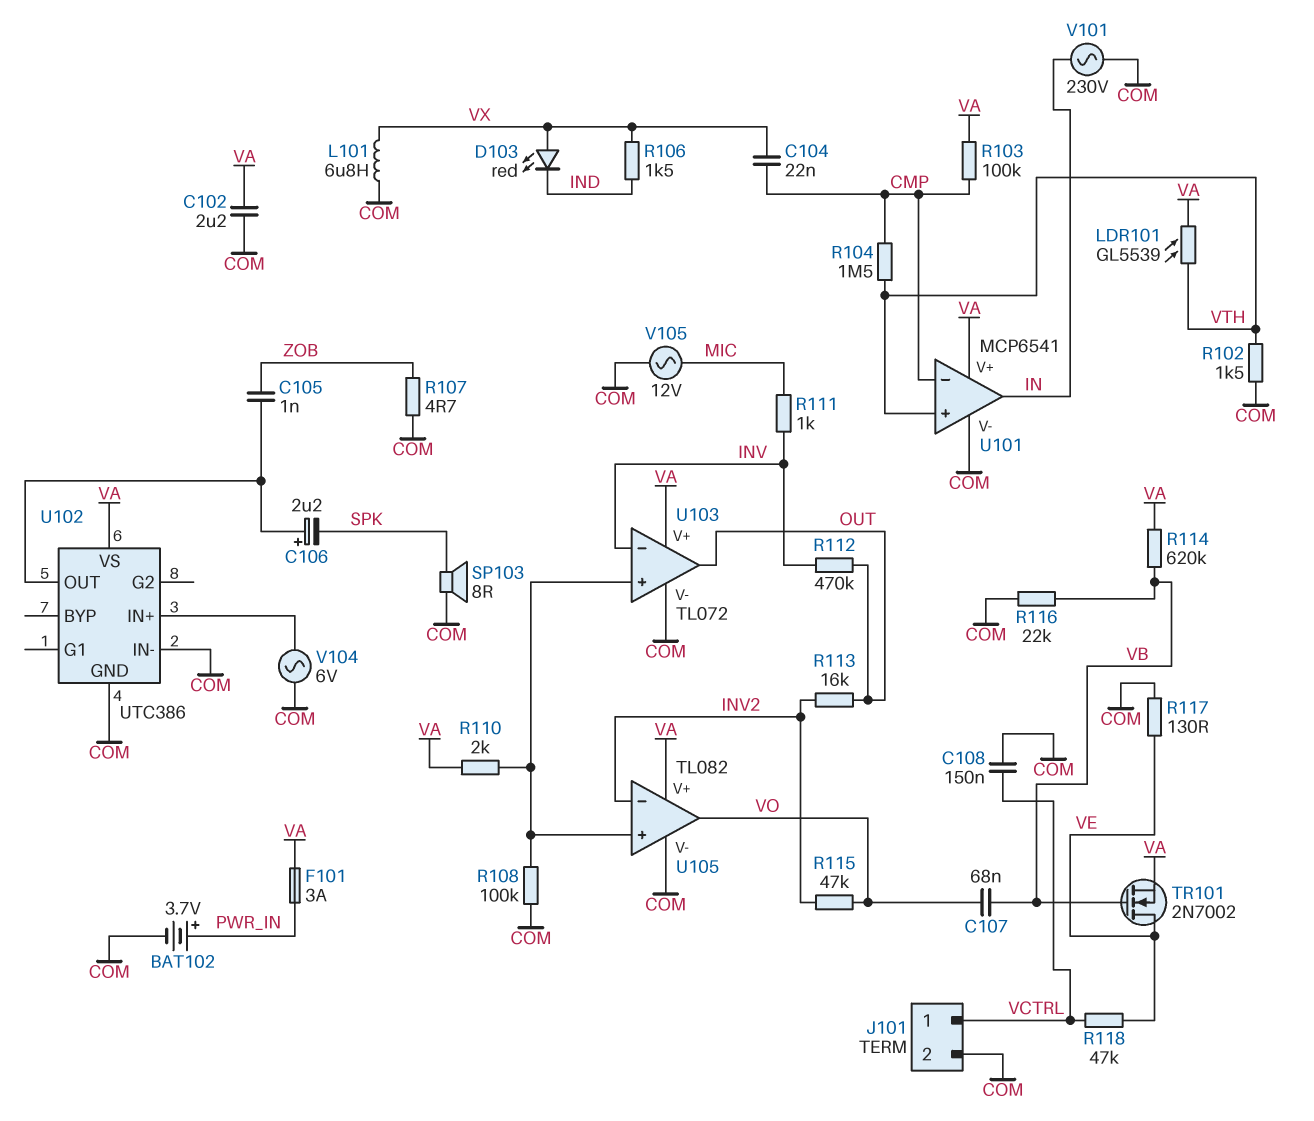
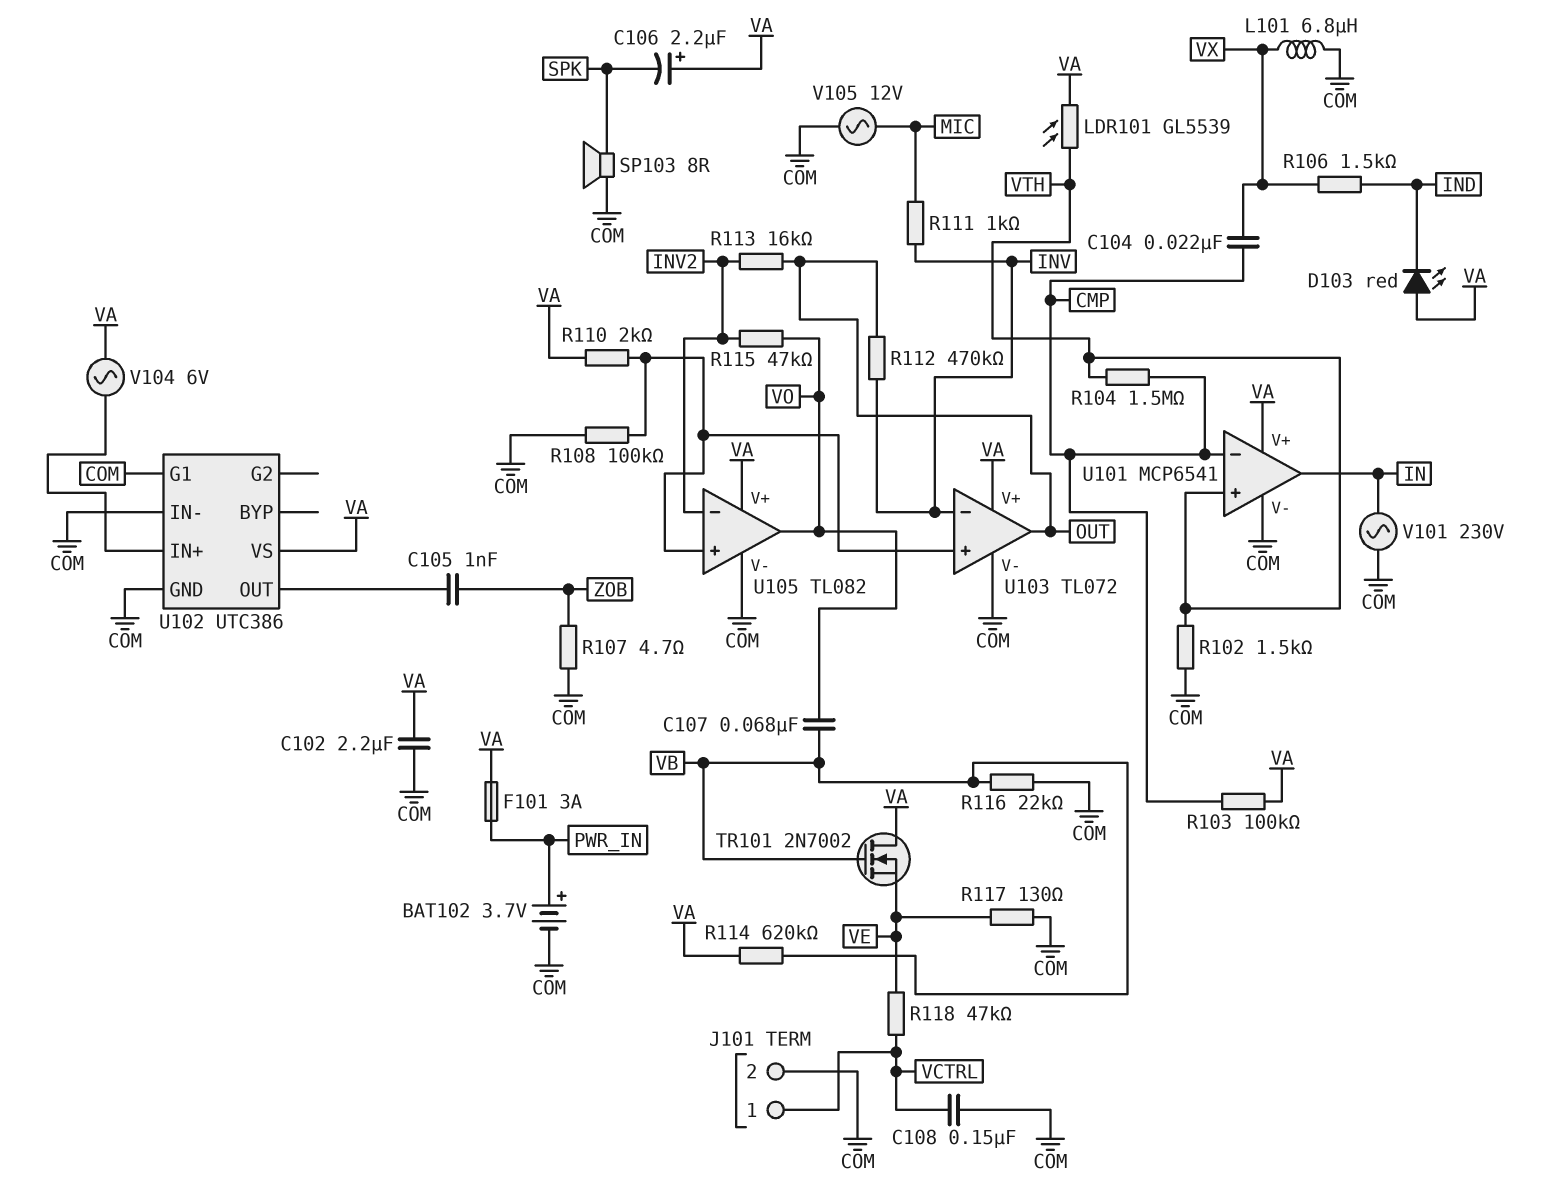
C106: 2.2uF (plus U102/OUT, minus SPK) -> 2.2uF (plus VA, minus SPK)
D103: LED red (A VX, K IND) -> LED red (A VA, K IND)
TR101: NMOS 2N7002 (G VB, D VE, S VA) -> NMOS 2N7002 (G VB, D VA, S VE)
U102 pin G1: none -> COM
V104: AC 6V (COM, U102/IN+) -> AC 6V (U102/IN+, VA)

